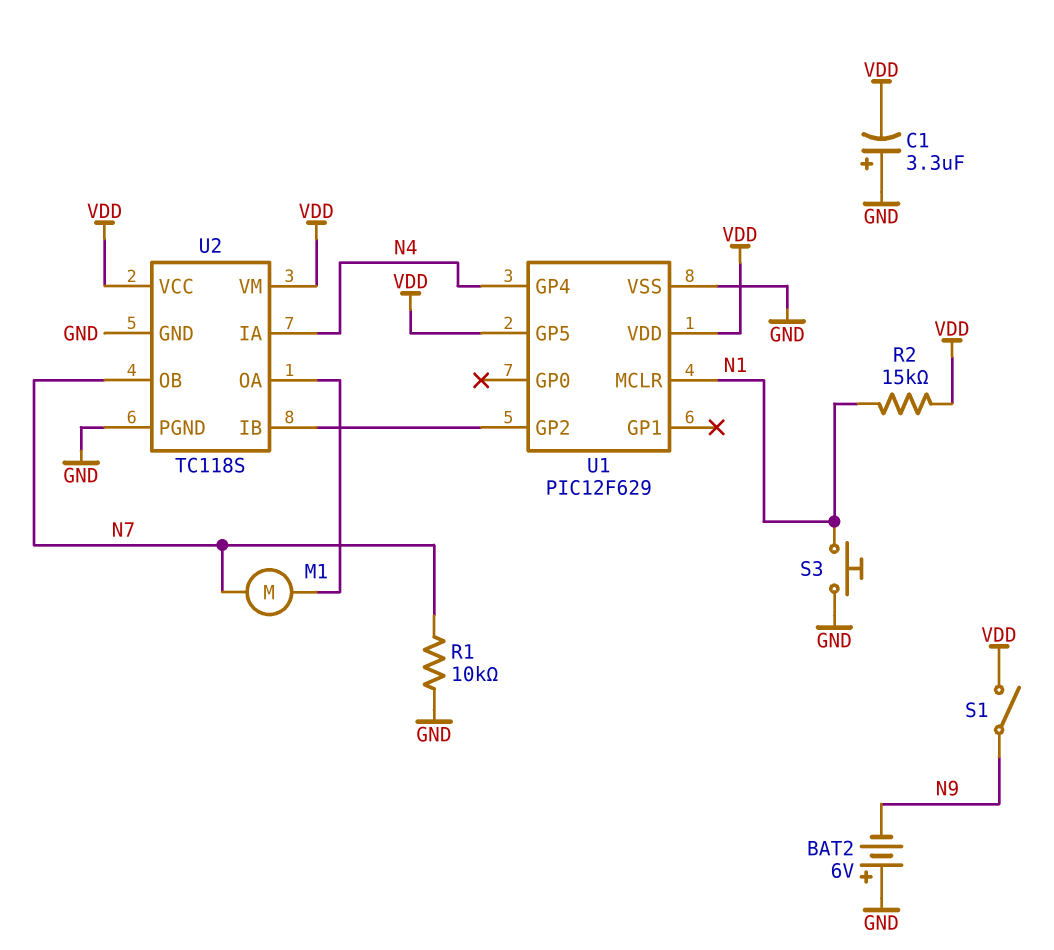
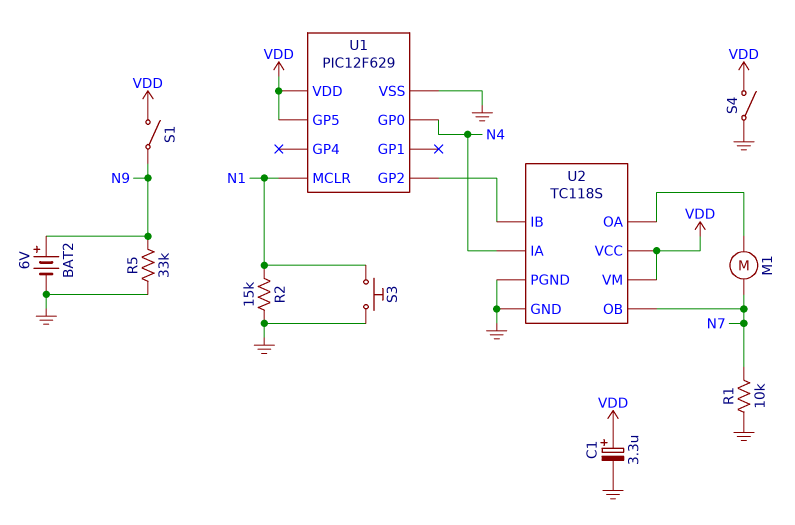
BAT2: 6V (plus GND, minus N9) -> 6V (plus N9, minus GND)
C1: 3.3uF (plus GND, minus VDD) -> 3.3uF (plus VDD, minus GND)
R2: 15k (N1, VDD) -> 15k (GND, N1)
R5: none -> 33k (GND, N9)
S4: none -> switch (GND, VDD)
U1 pin GP0: none -> N4
U1 pin GP4: N4 -> none

